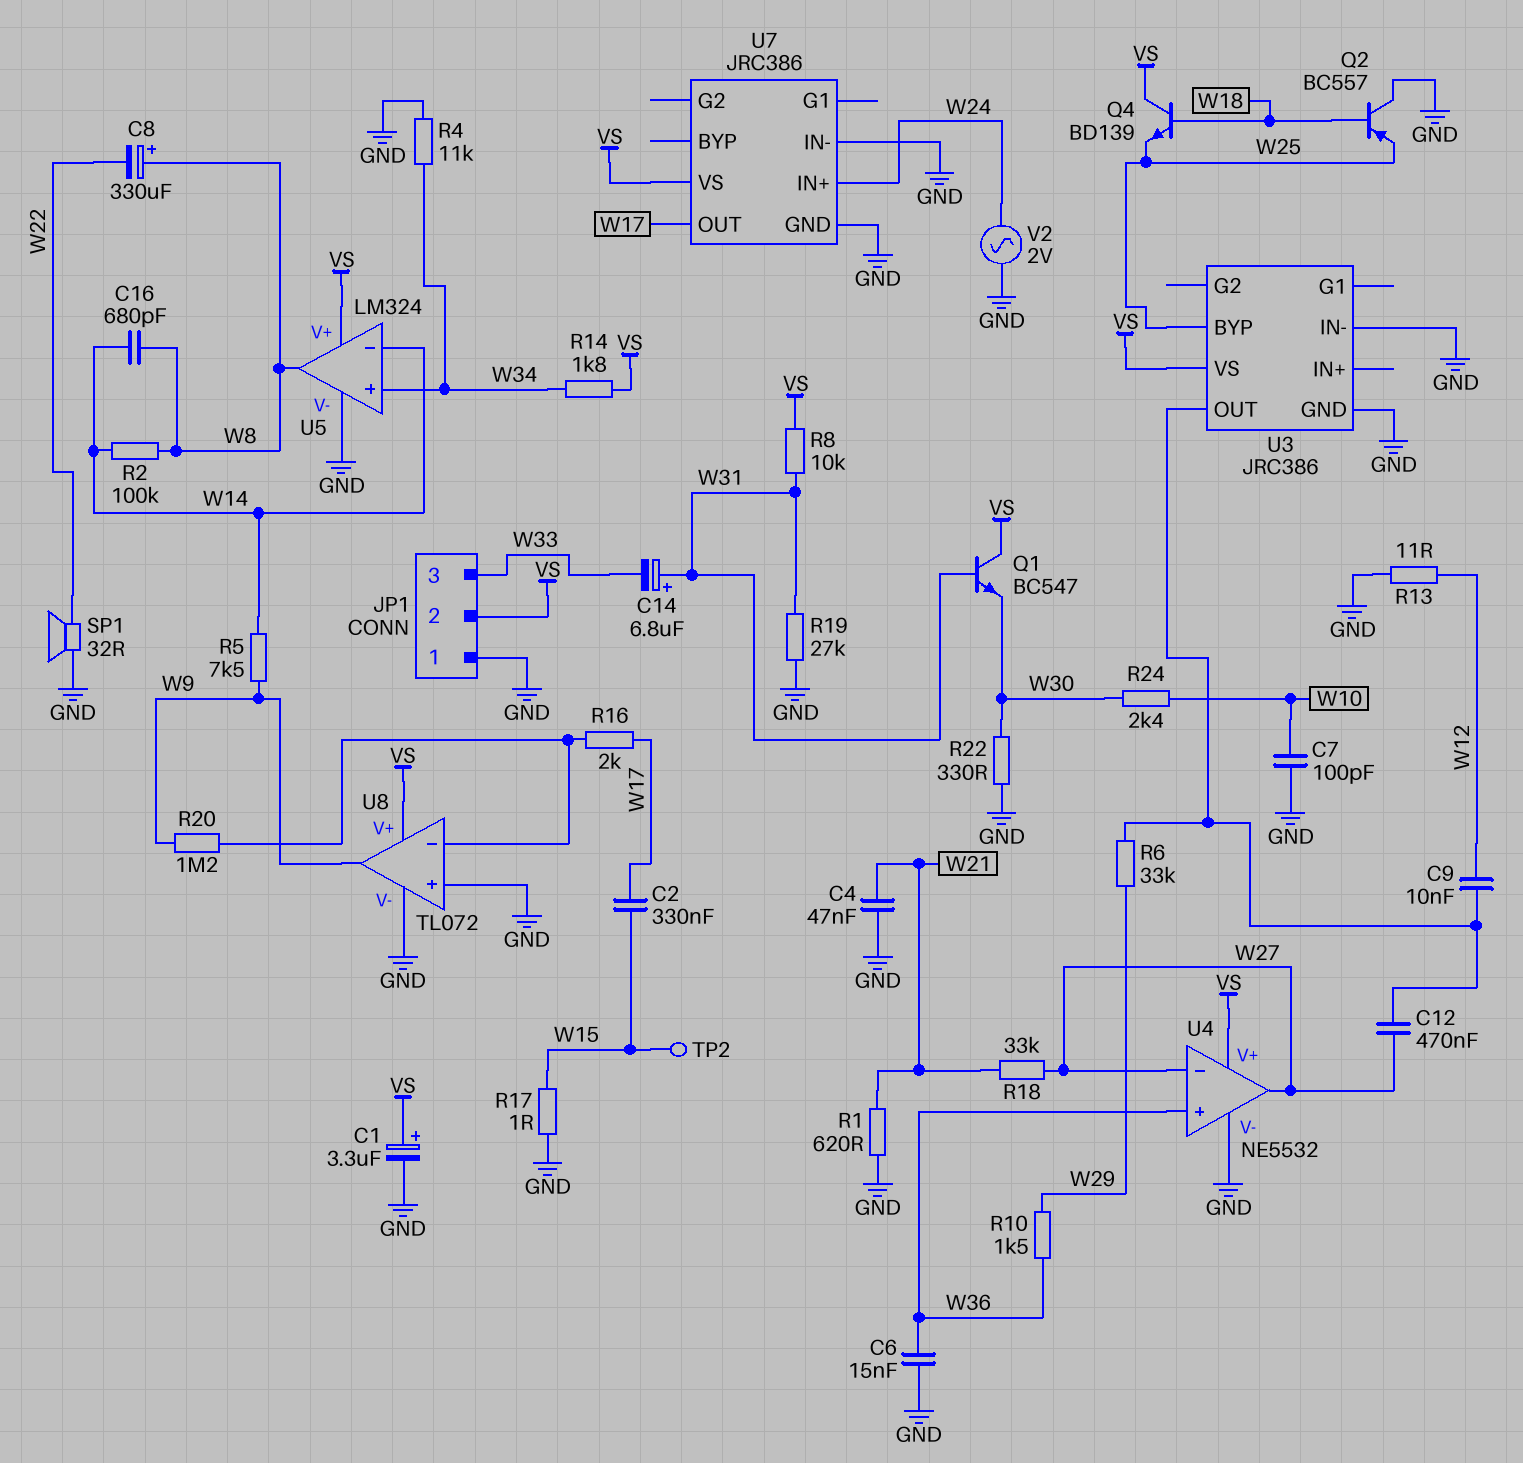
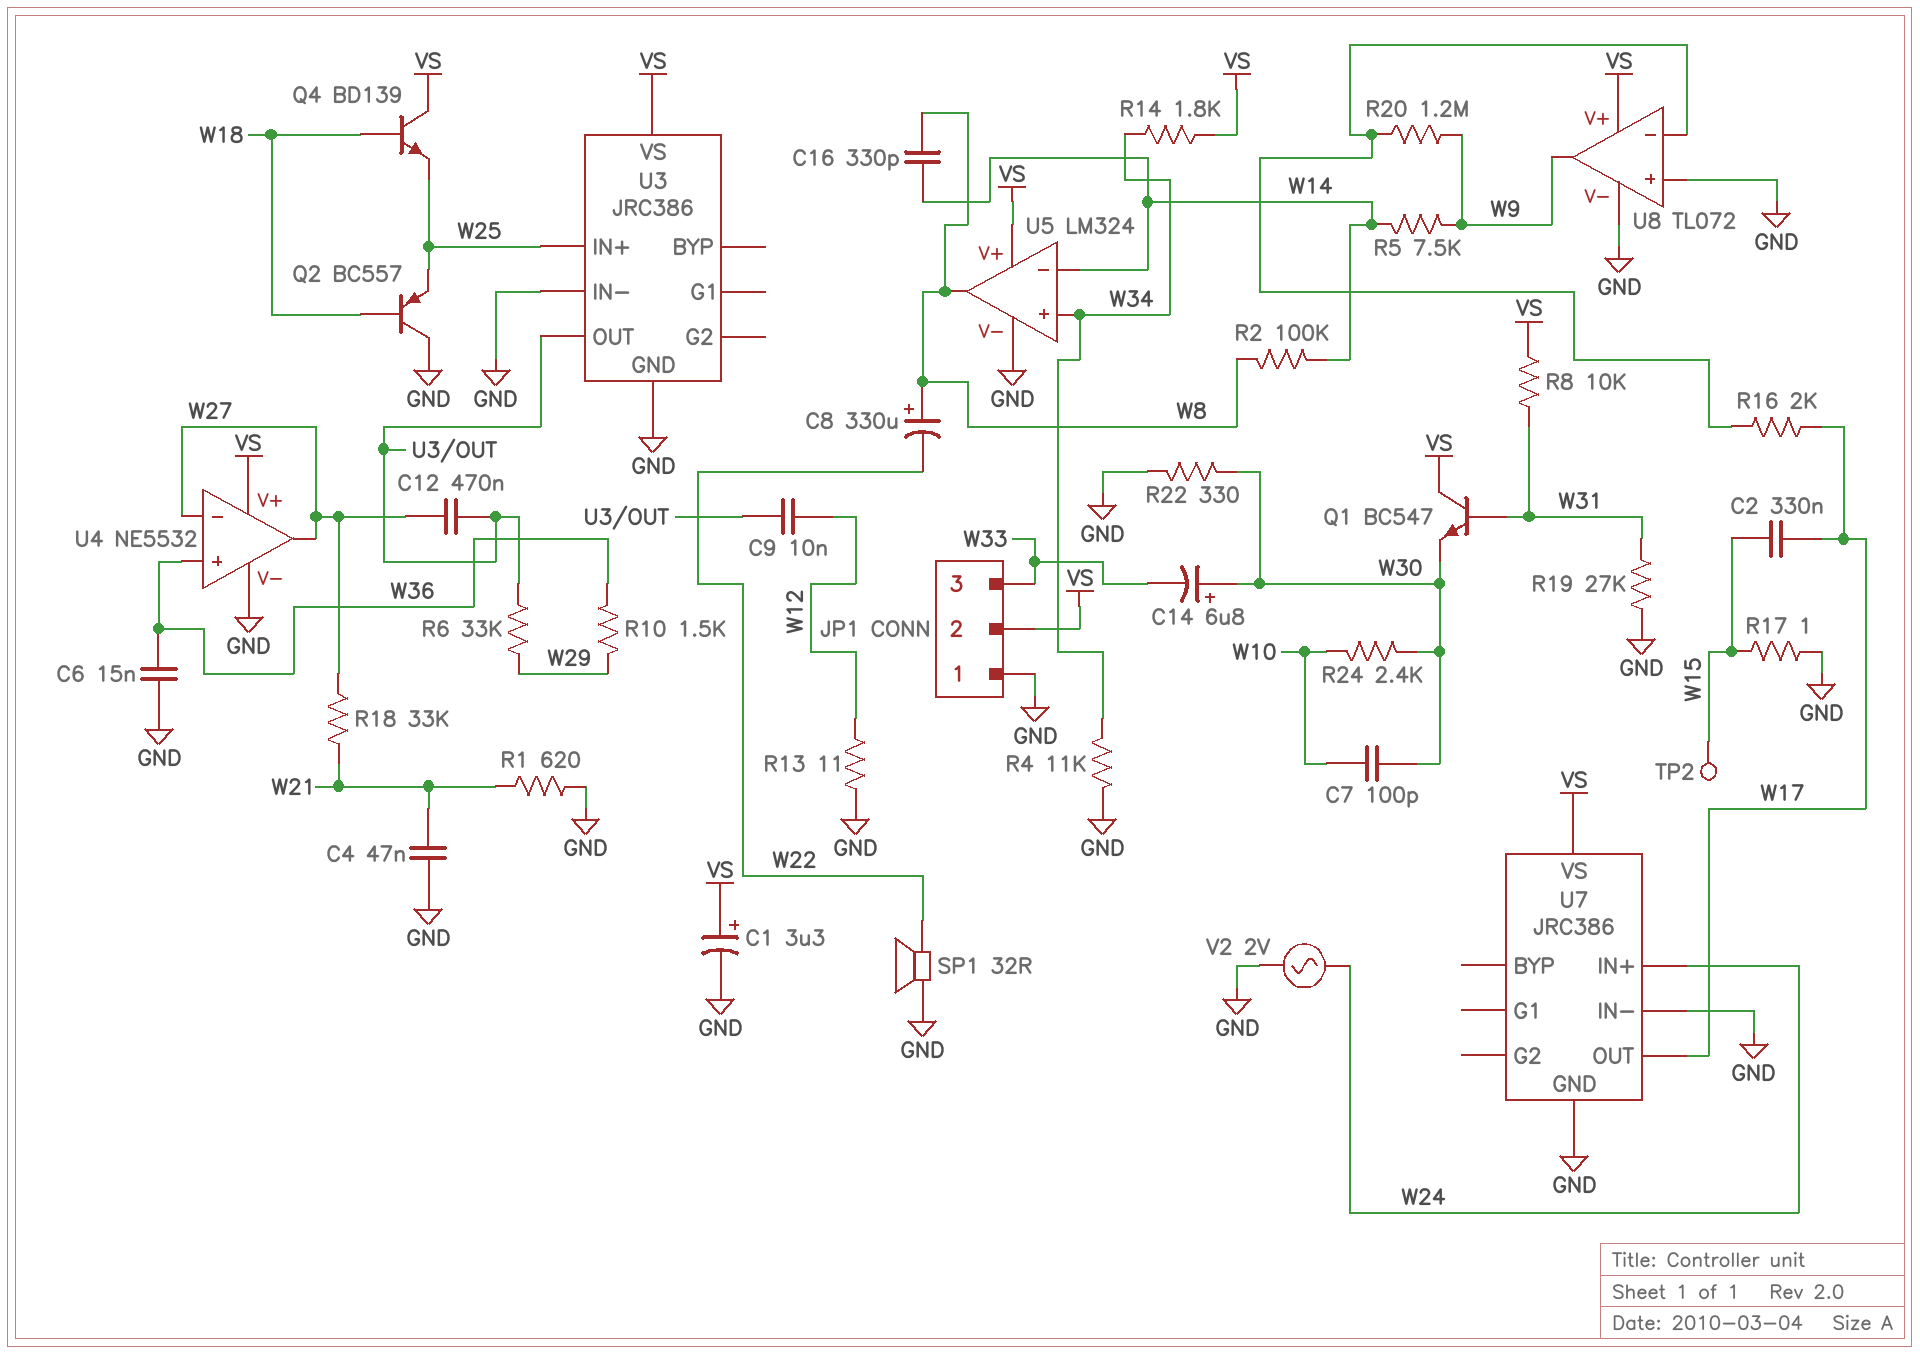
C7: 100pF (GND, W10) -> 100pF (W10, W30)
C14: 6.8uF (plus W31, minus W33) -> 6.8uF (plus W30, minus W33)
C16: 680pF (W8, W14) -> 330pF (W8, W14)
U3 pin BYP: W25 -> none
U3 pin IN+: none -> W25

